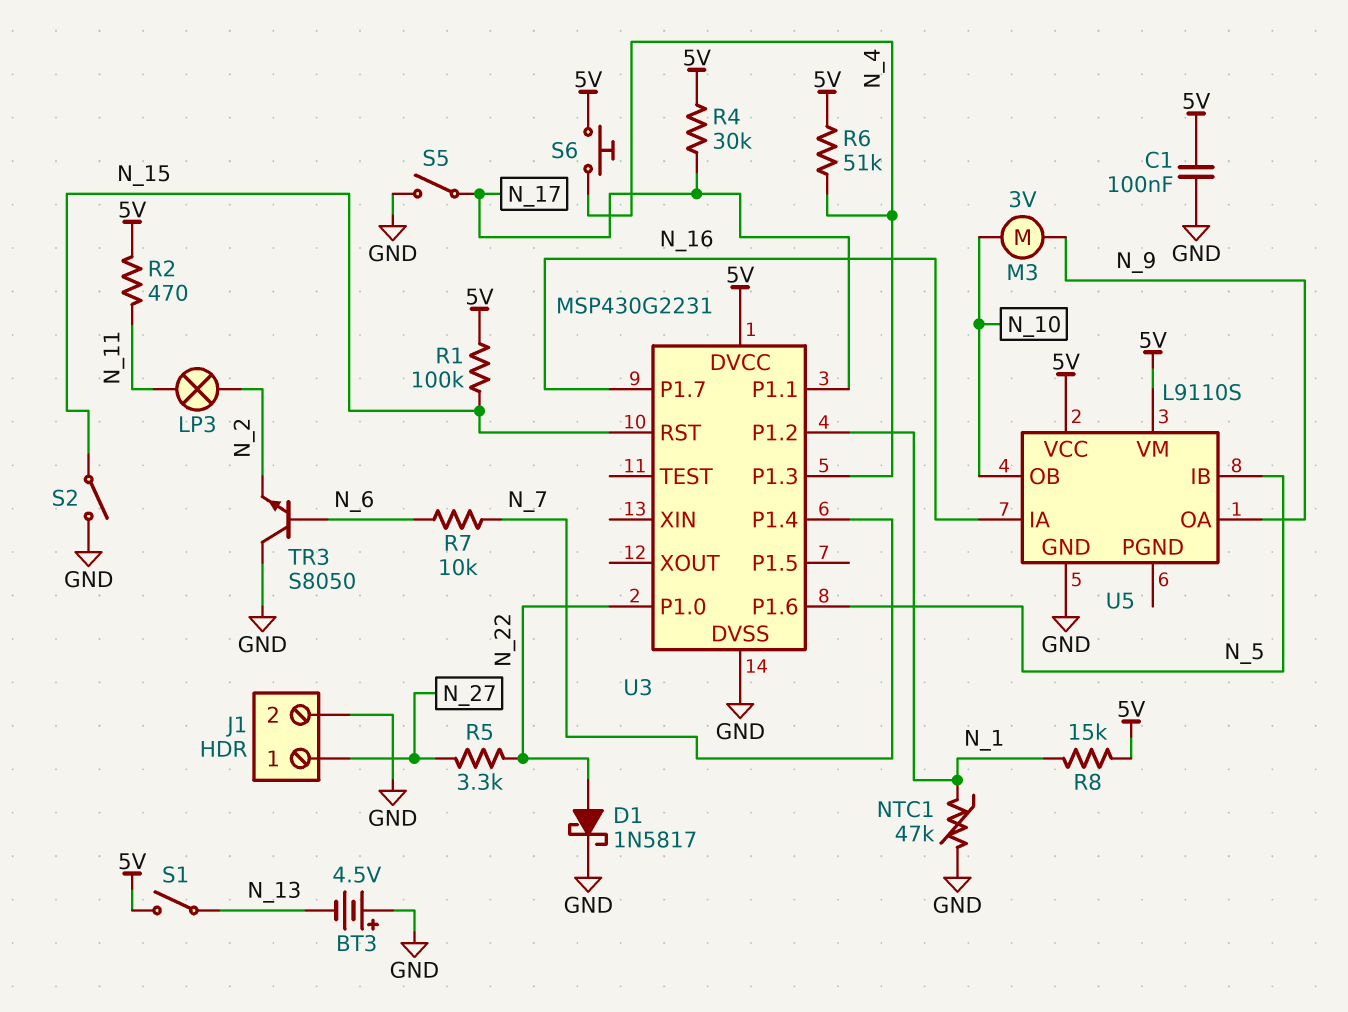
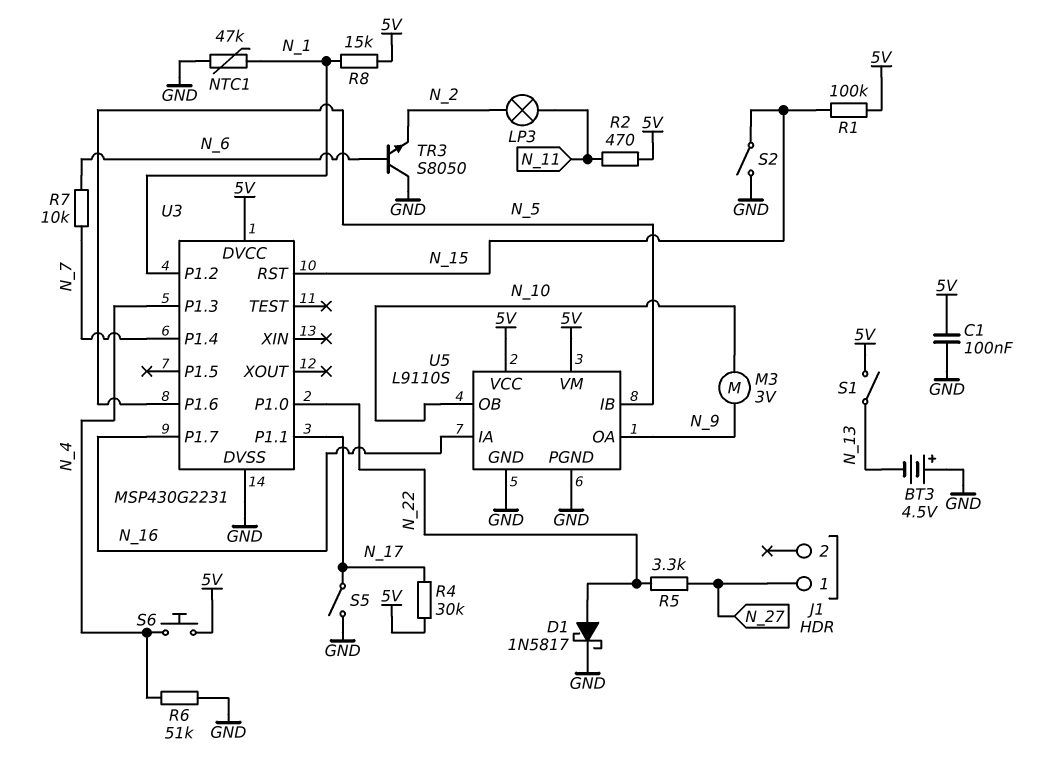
J1 pin 2: GND -> none
R6: 51k (5V, N_4) -> 51k (GND, N_4)
U5 pin PGND: none -> GND

